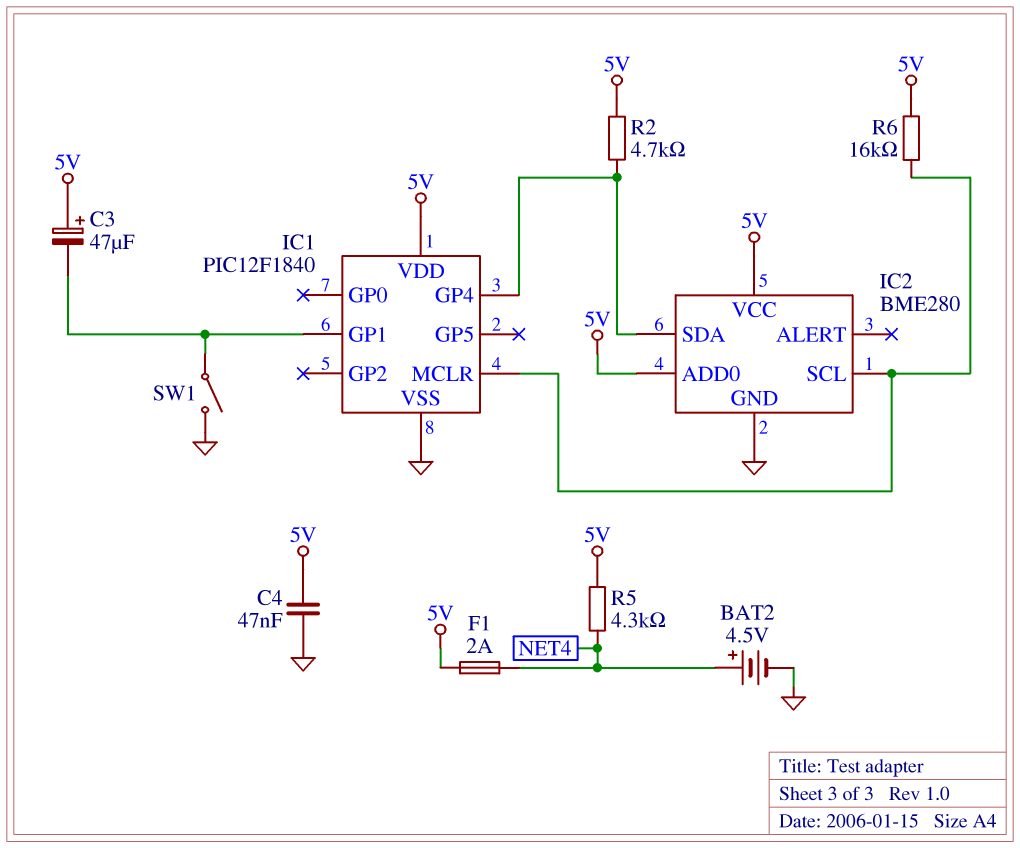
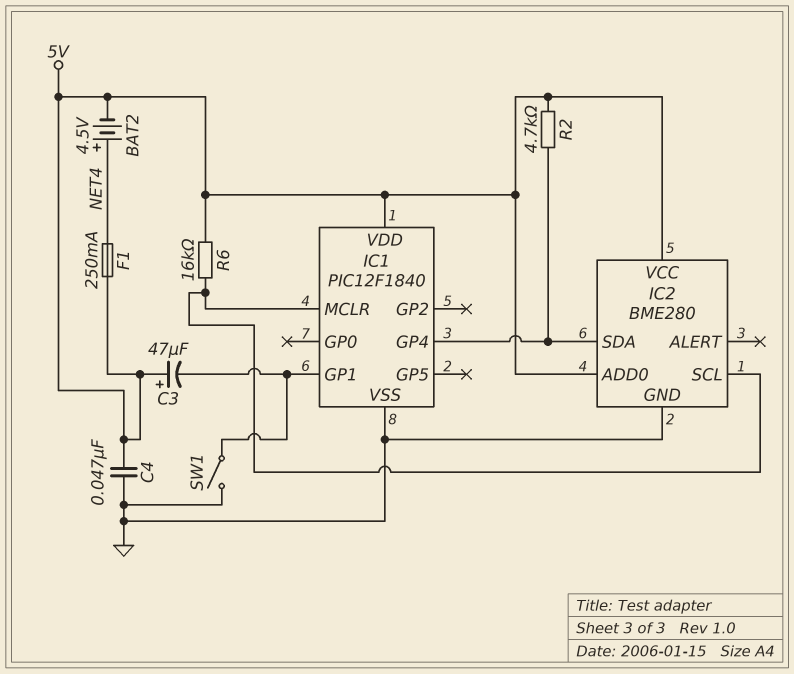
BAT2: 4.5V (plus NET4, minus GND) -> 4.5V (plus NET4, minus 5V)
F1: 2A (5V, NET4) -> 250mA (5V, NET4)
R5: 4.3k (5V, NET4) -> none

